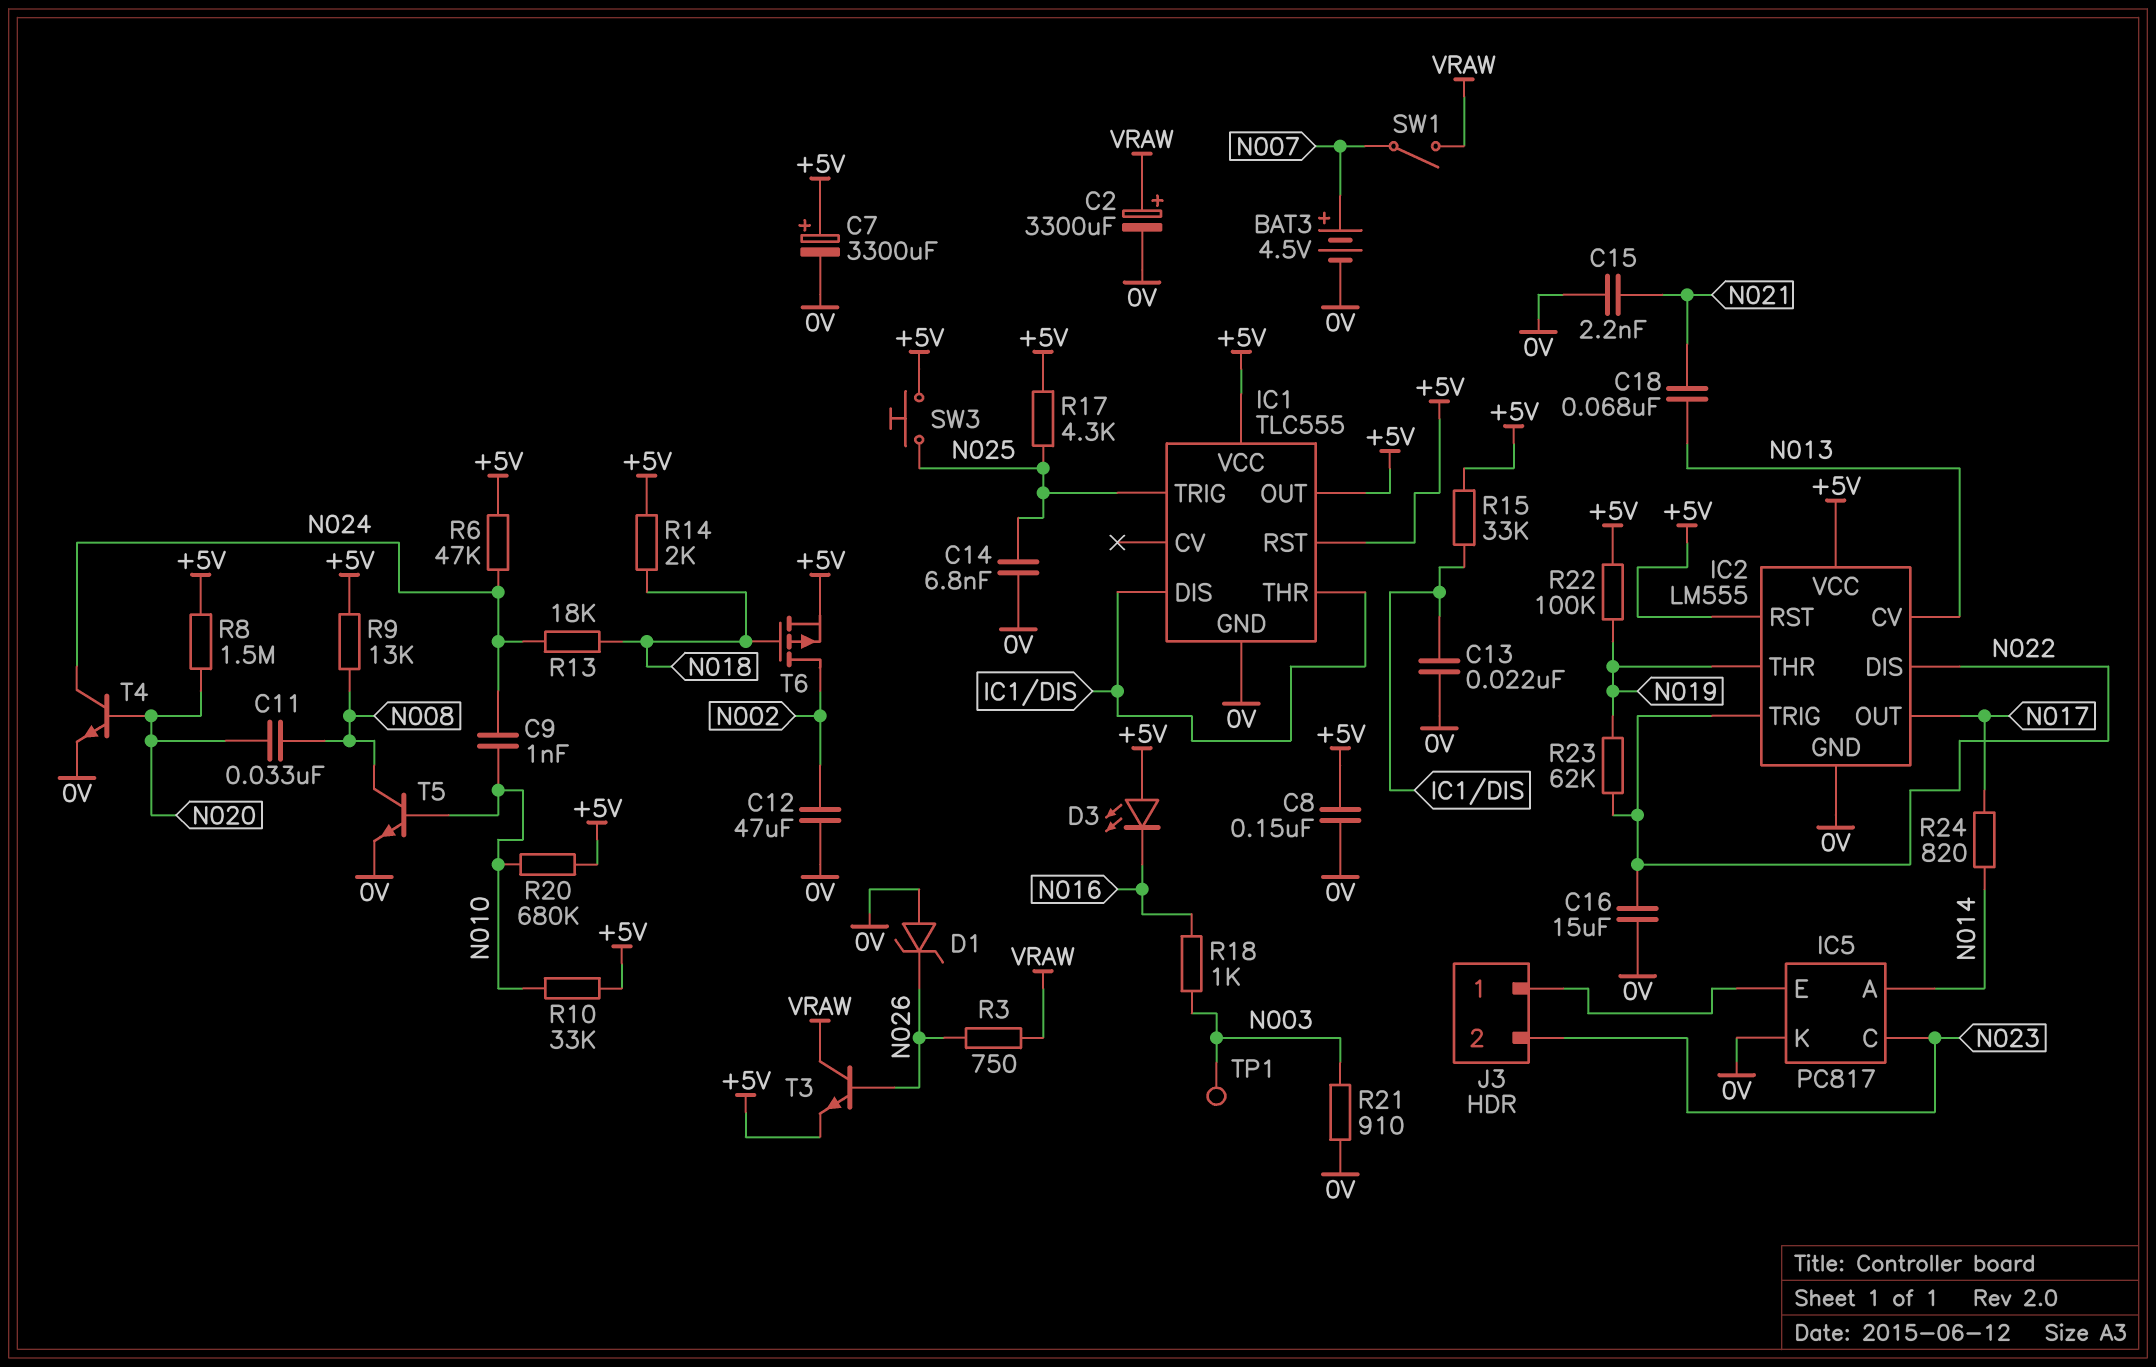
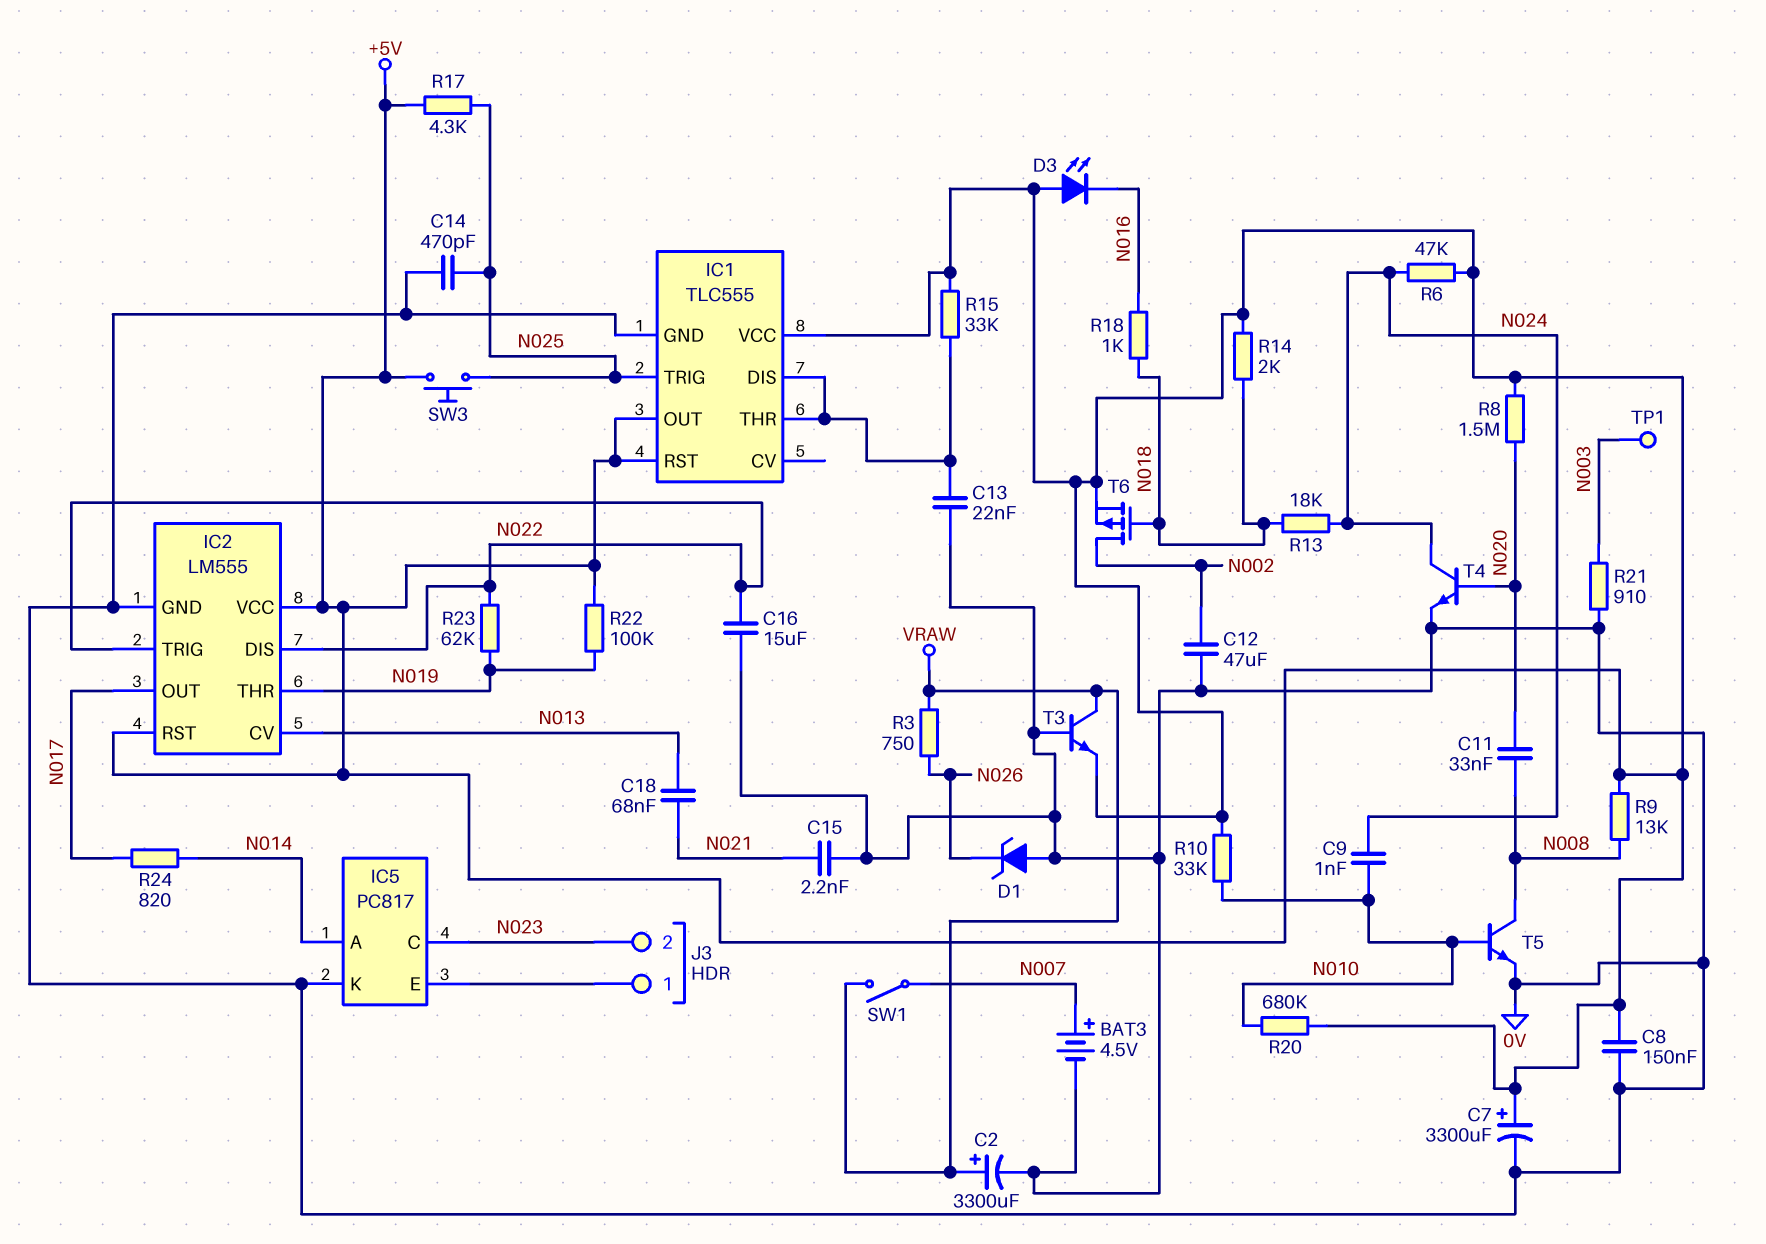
C14: 6.8nF (0V, N025) -> 470pF (0V, N025)
R18: 1k (N003, N016) -> 1k (N016, N018)
T3: NPN (B N026, C VRAW, E +5V) -> NPN (B 0V, C VRAW, E +5V)

